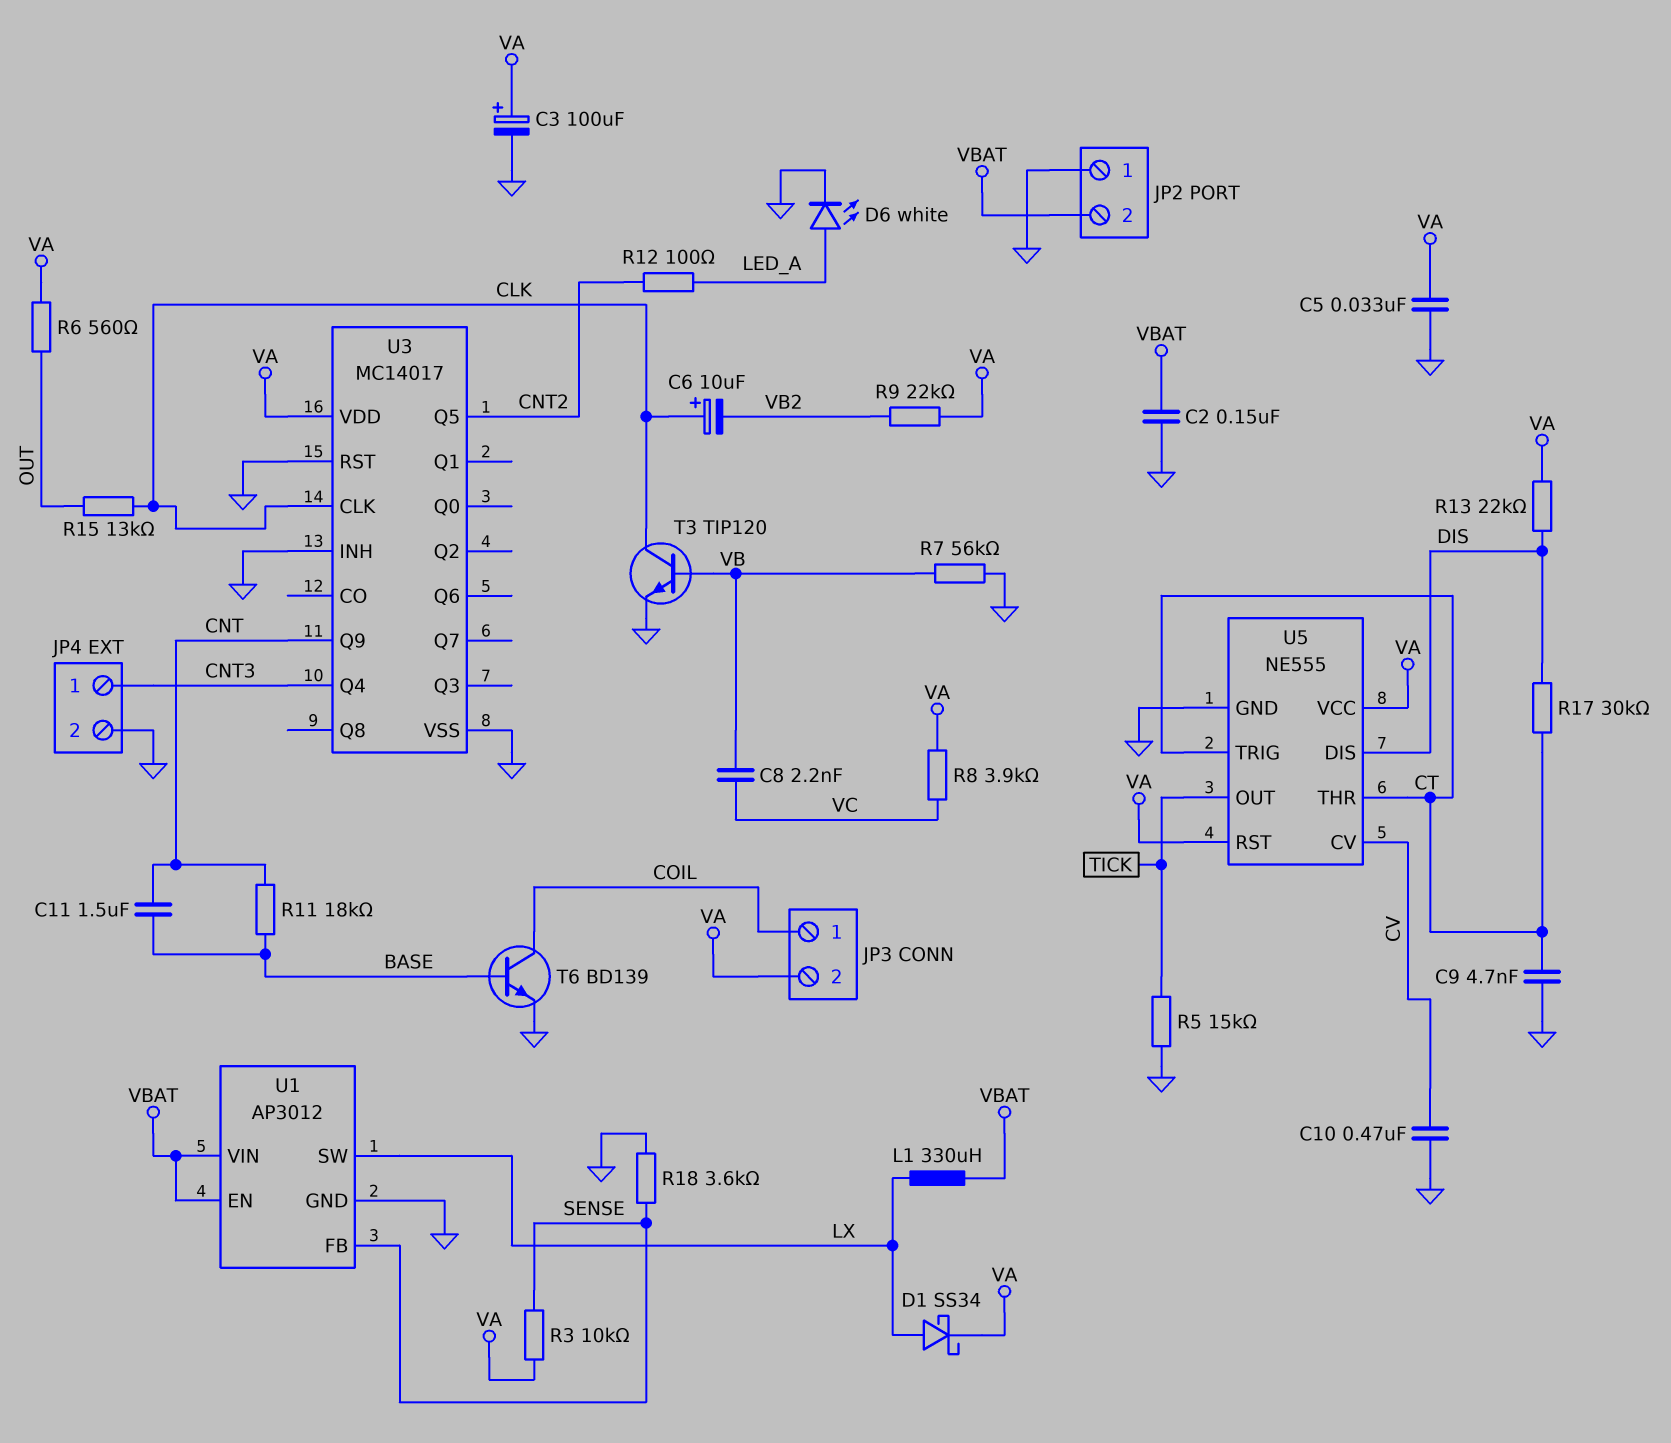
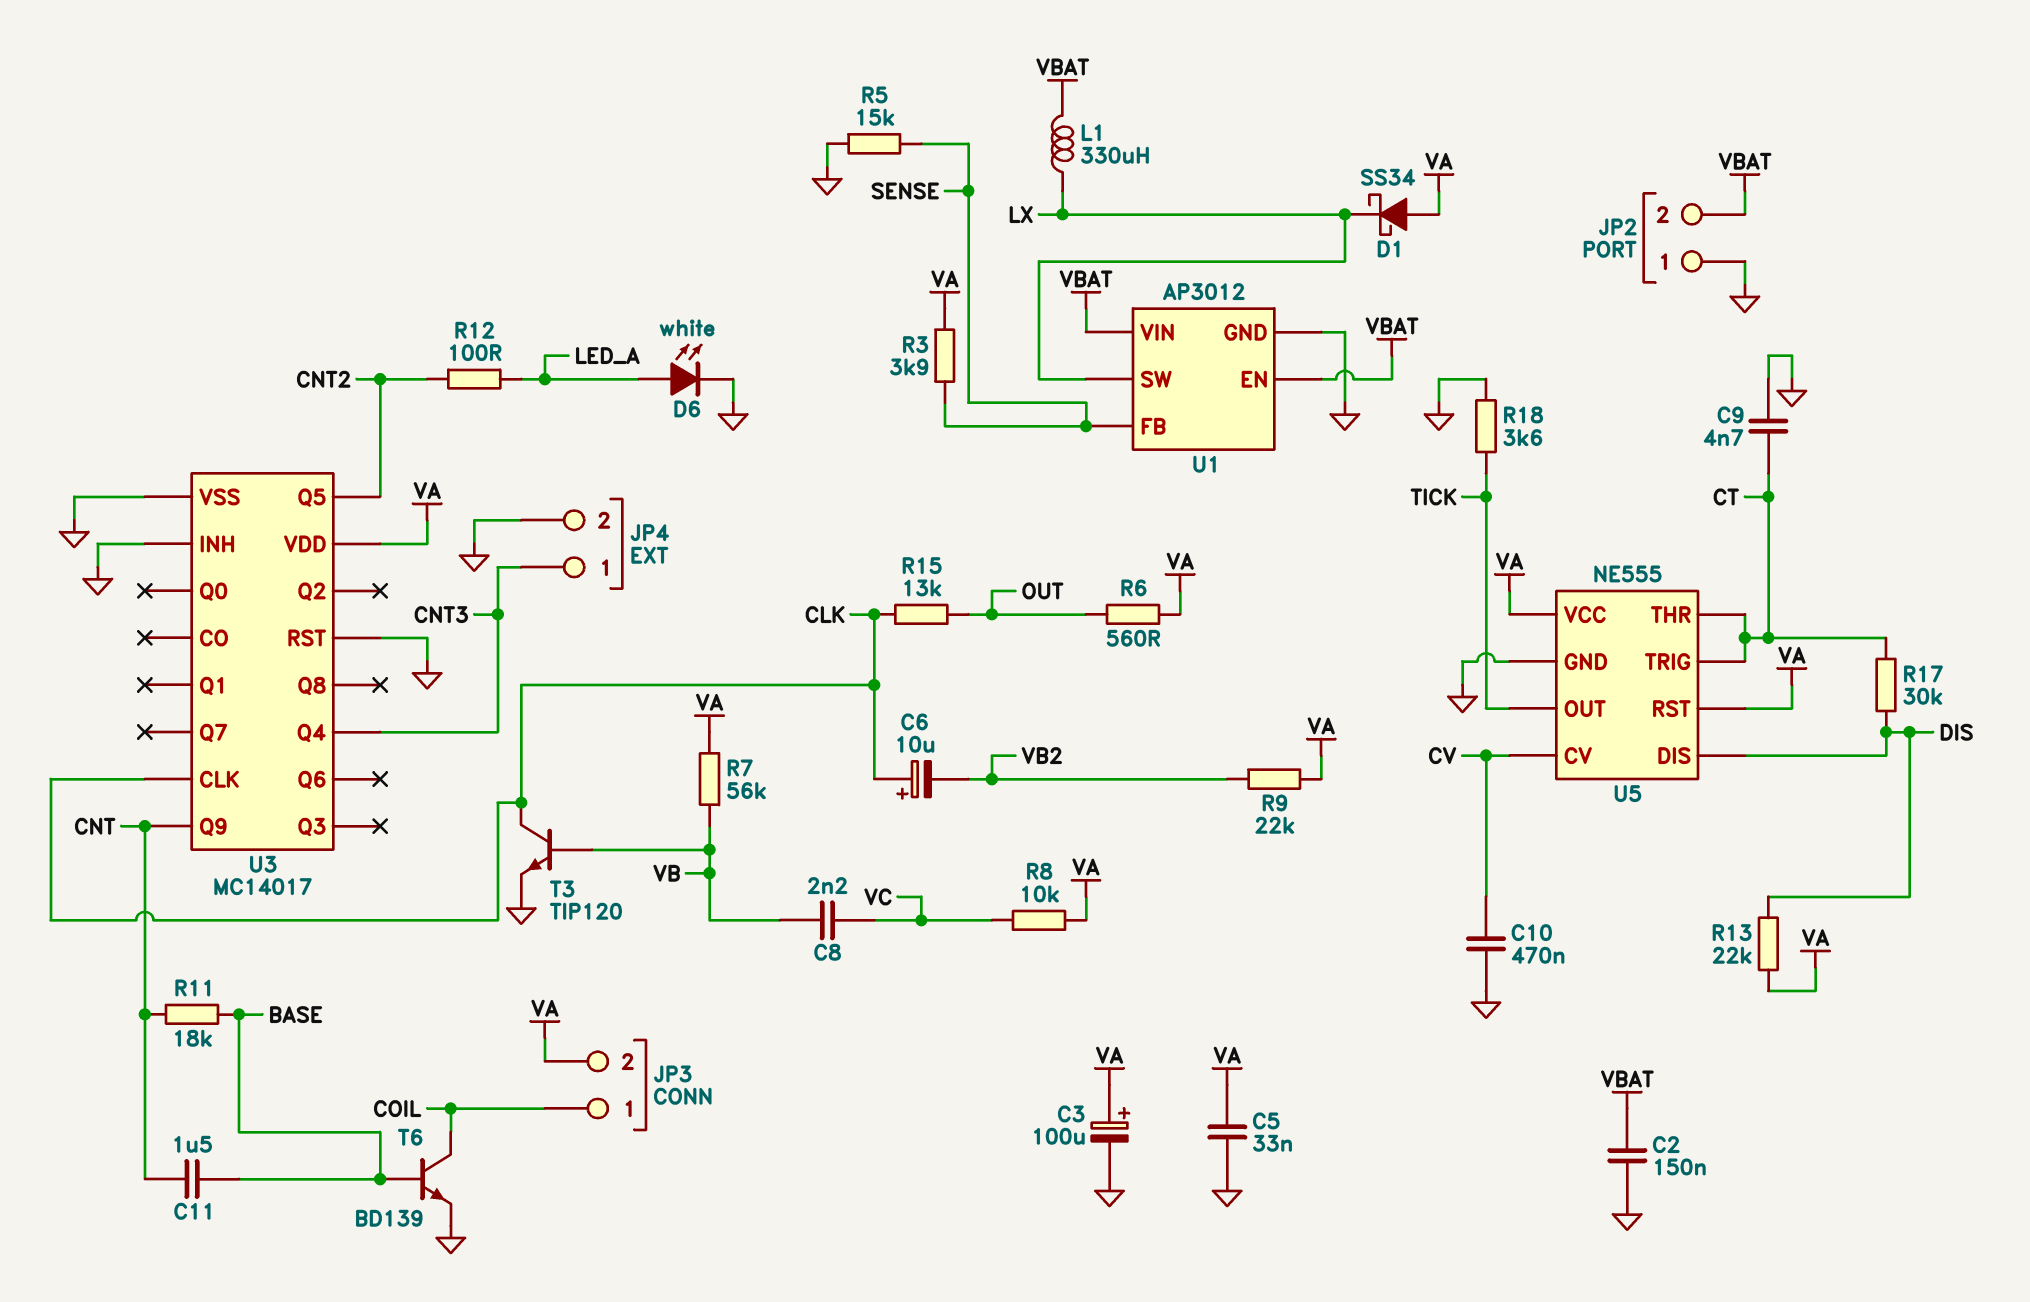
D1: schottky SS34 (A LX, K VA) -> schottky SS34 (A VA, K LX)
R3: 10k (SENSE, VA) -> 3.9k (SENSE, VA)
R5: 15k (GND, TICK) -> 15k (GND, SENSE)
R7: 56k (GND, VB) -> 56k (VA, VB)
R8: 3.9k (VA, VC) -> 10k (VA, VC)
R18: 3.6k (GND, SENSE) -> 3.6k (GND, TICK)

